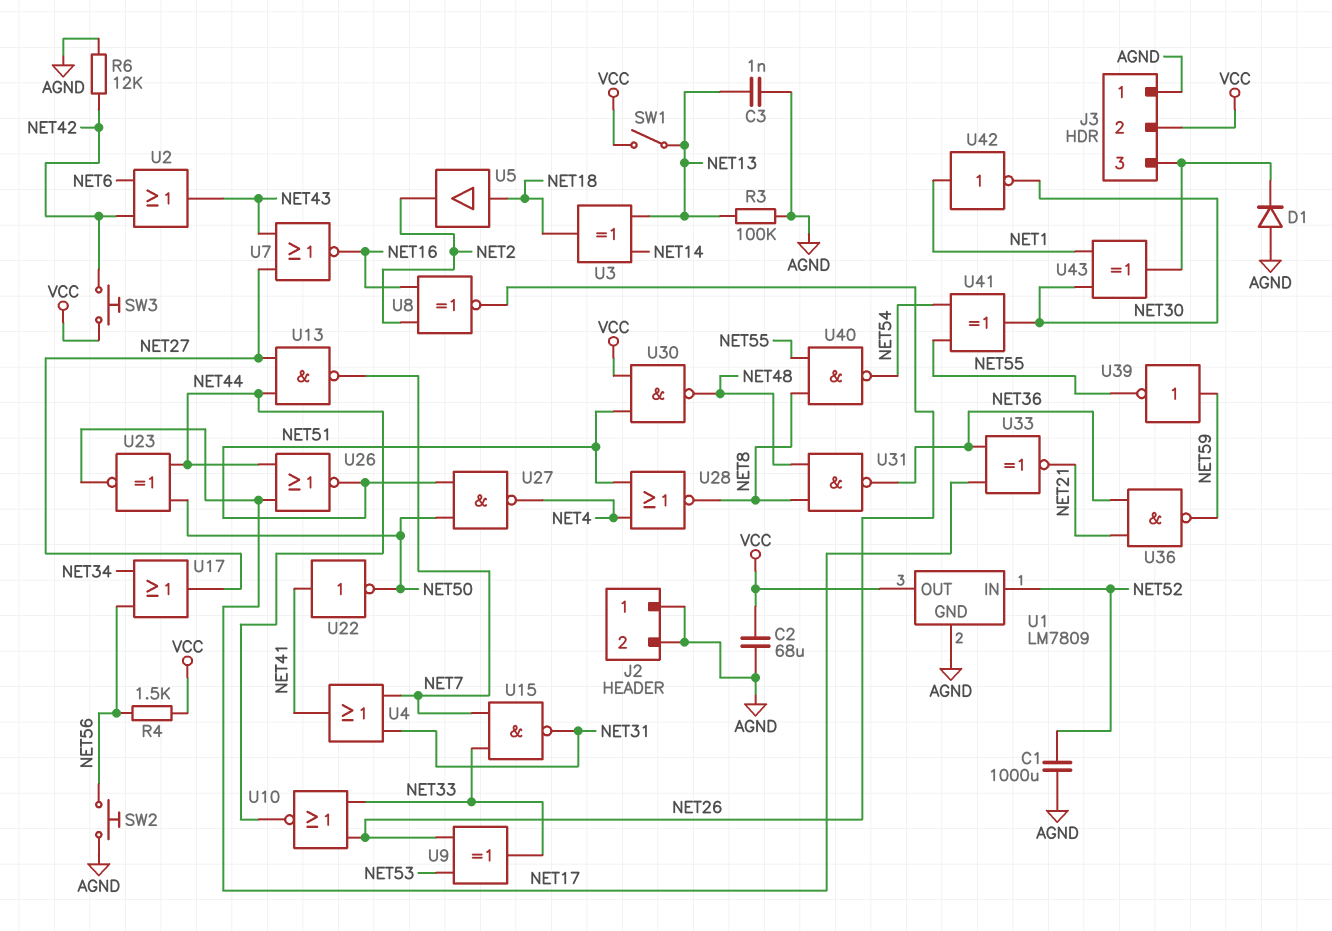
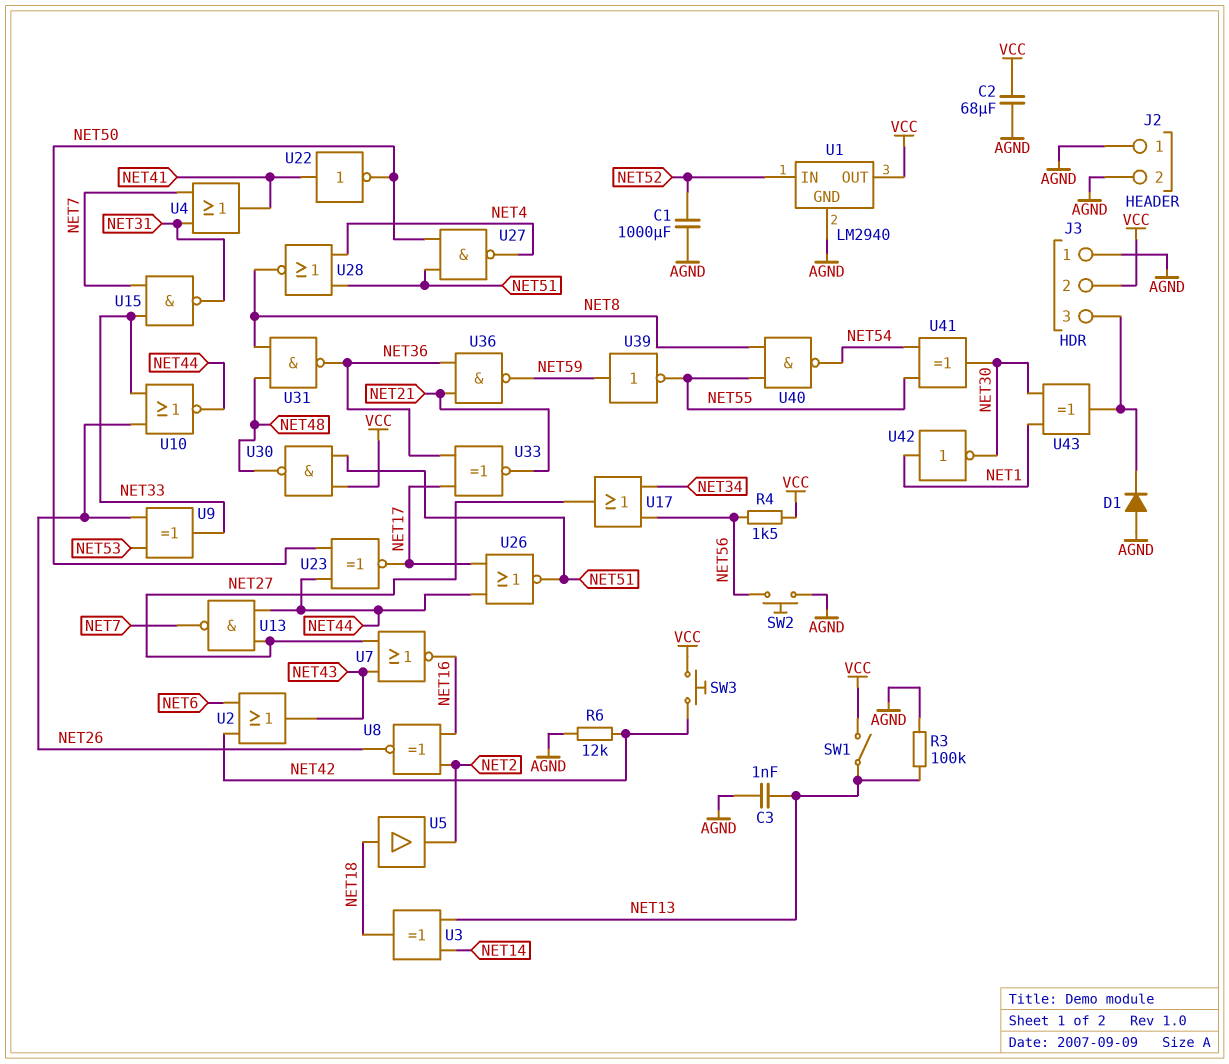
U1: LM7809 -> LM2940

